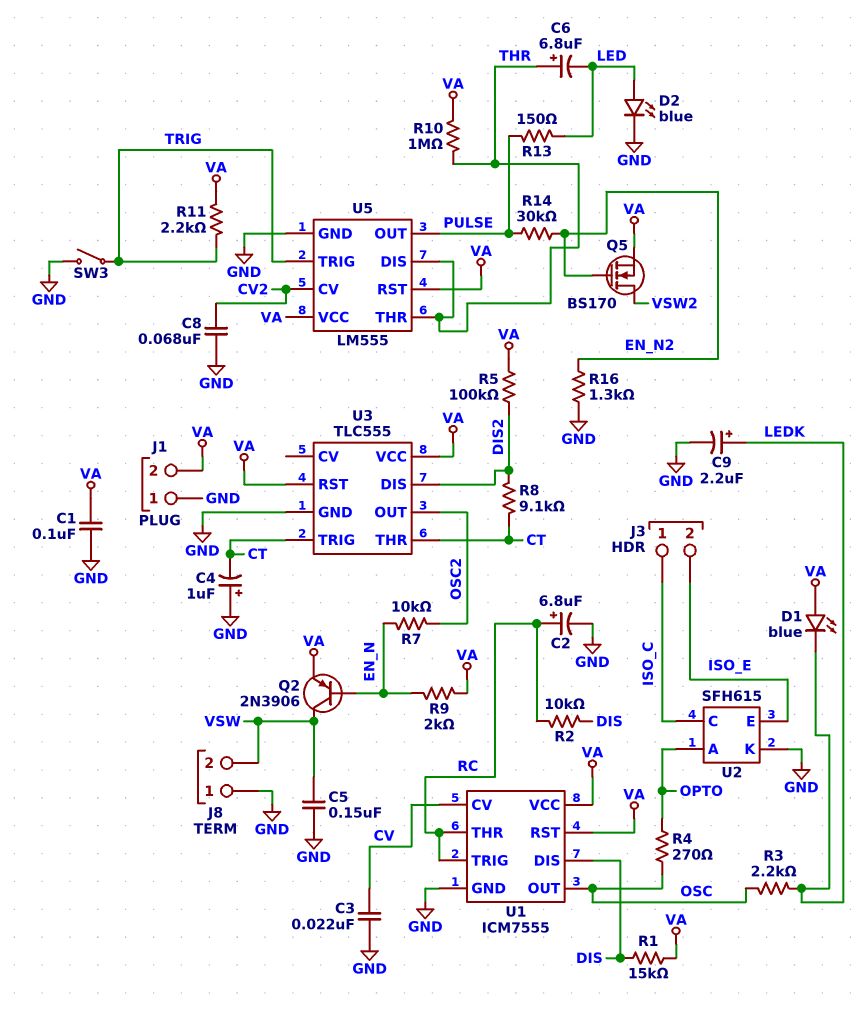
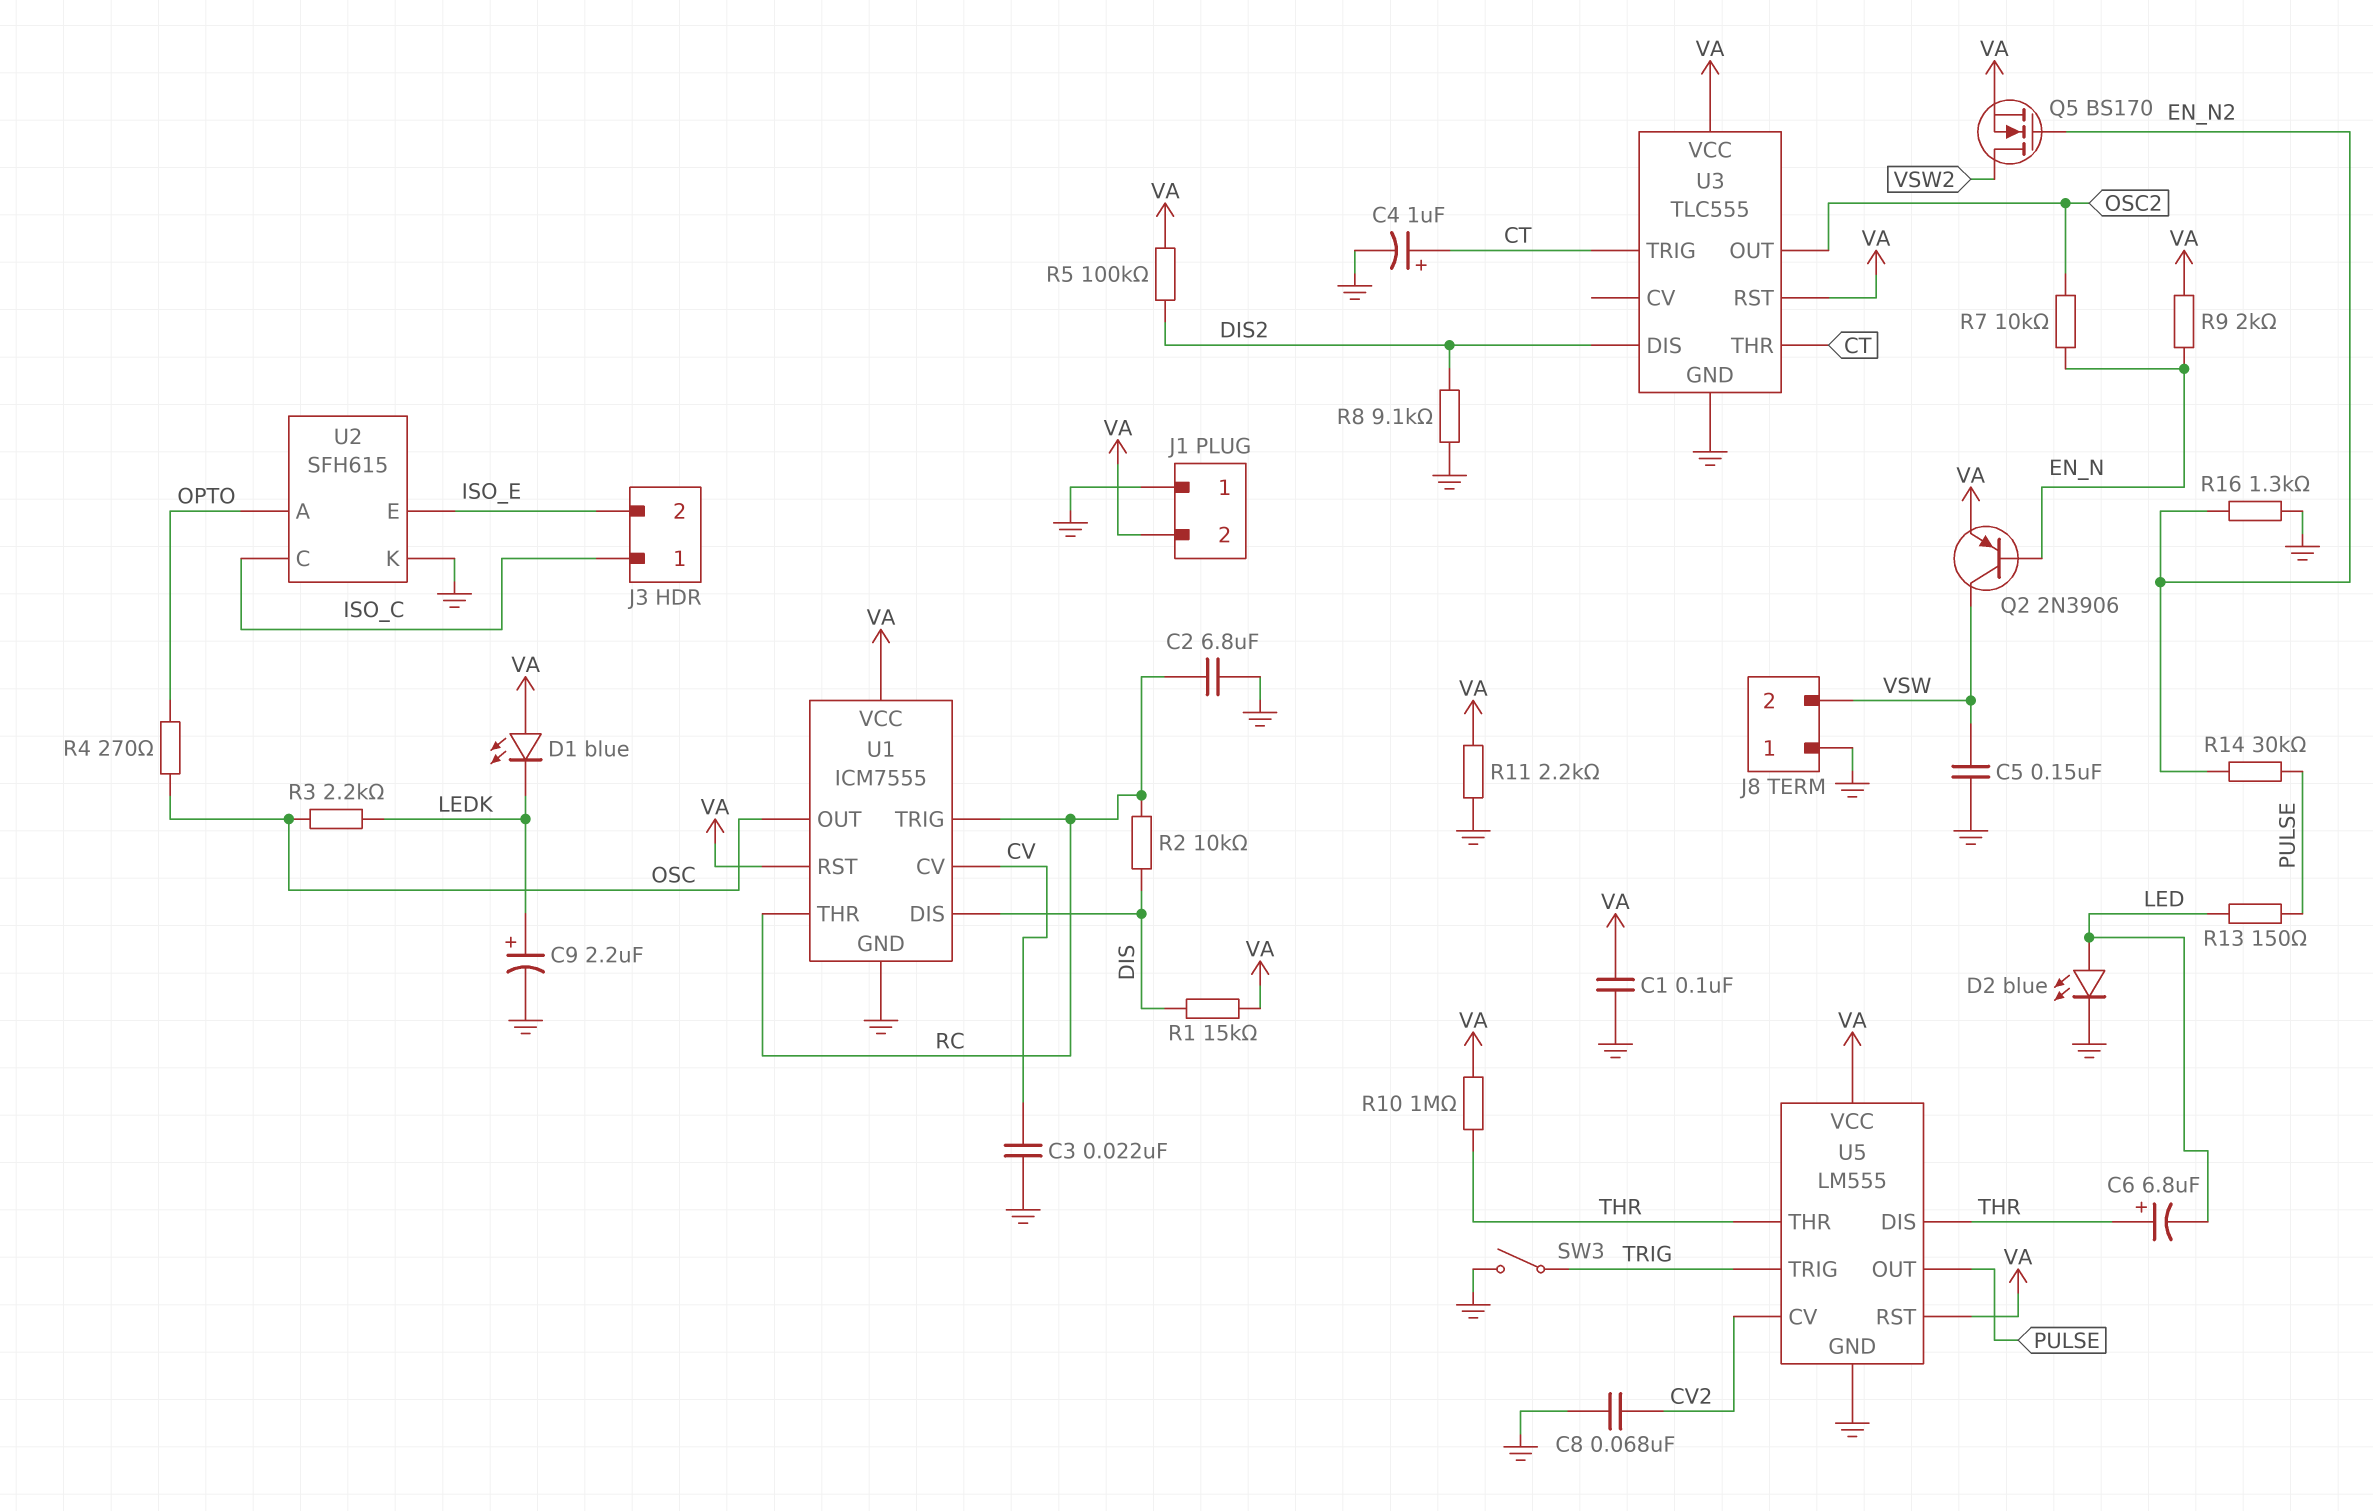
C2: 6.8uF (plus RC, minus GND) -> 6.8uF (GND, RC)
C4: 1uF (plus GND, minus CT) -> 1uF (plus CT, minus GND)
R8: 9.1k (CT, DIS2) -> 9.1k (DIS2, GND)
R11: 2.2k (TRIG, VA) -> 2.2k (GND, VA)

